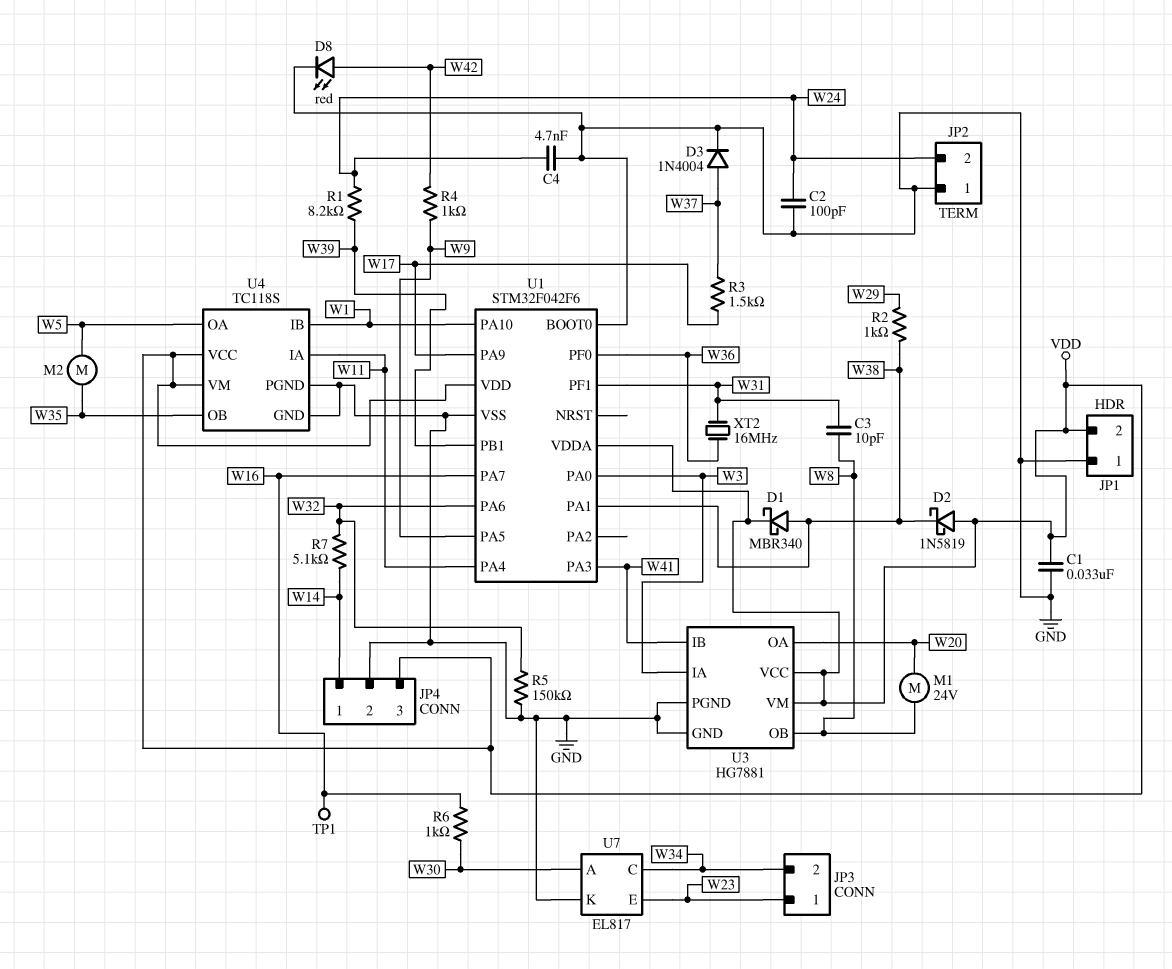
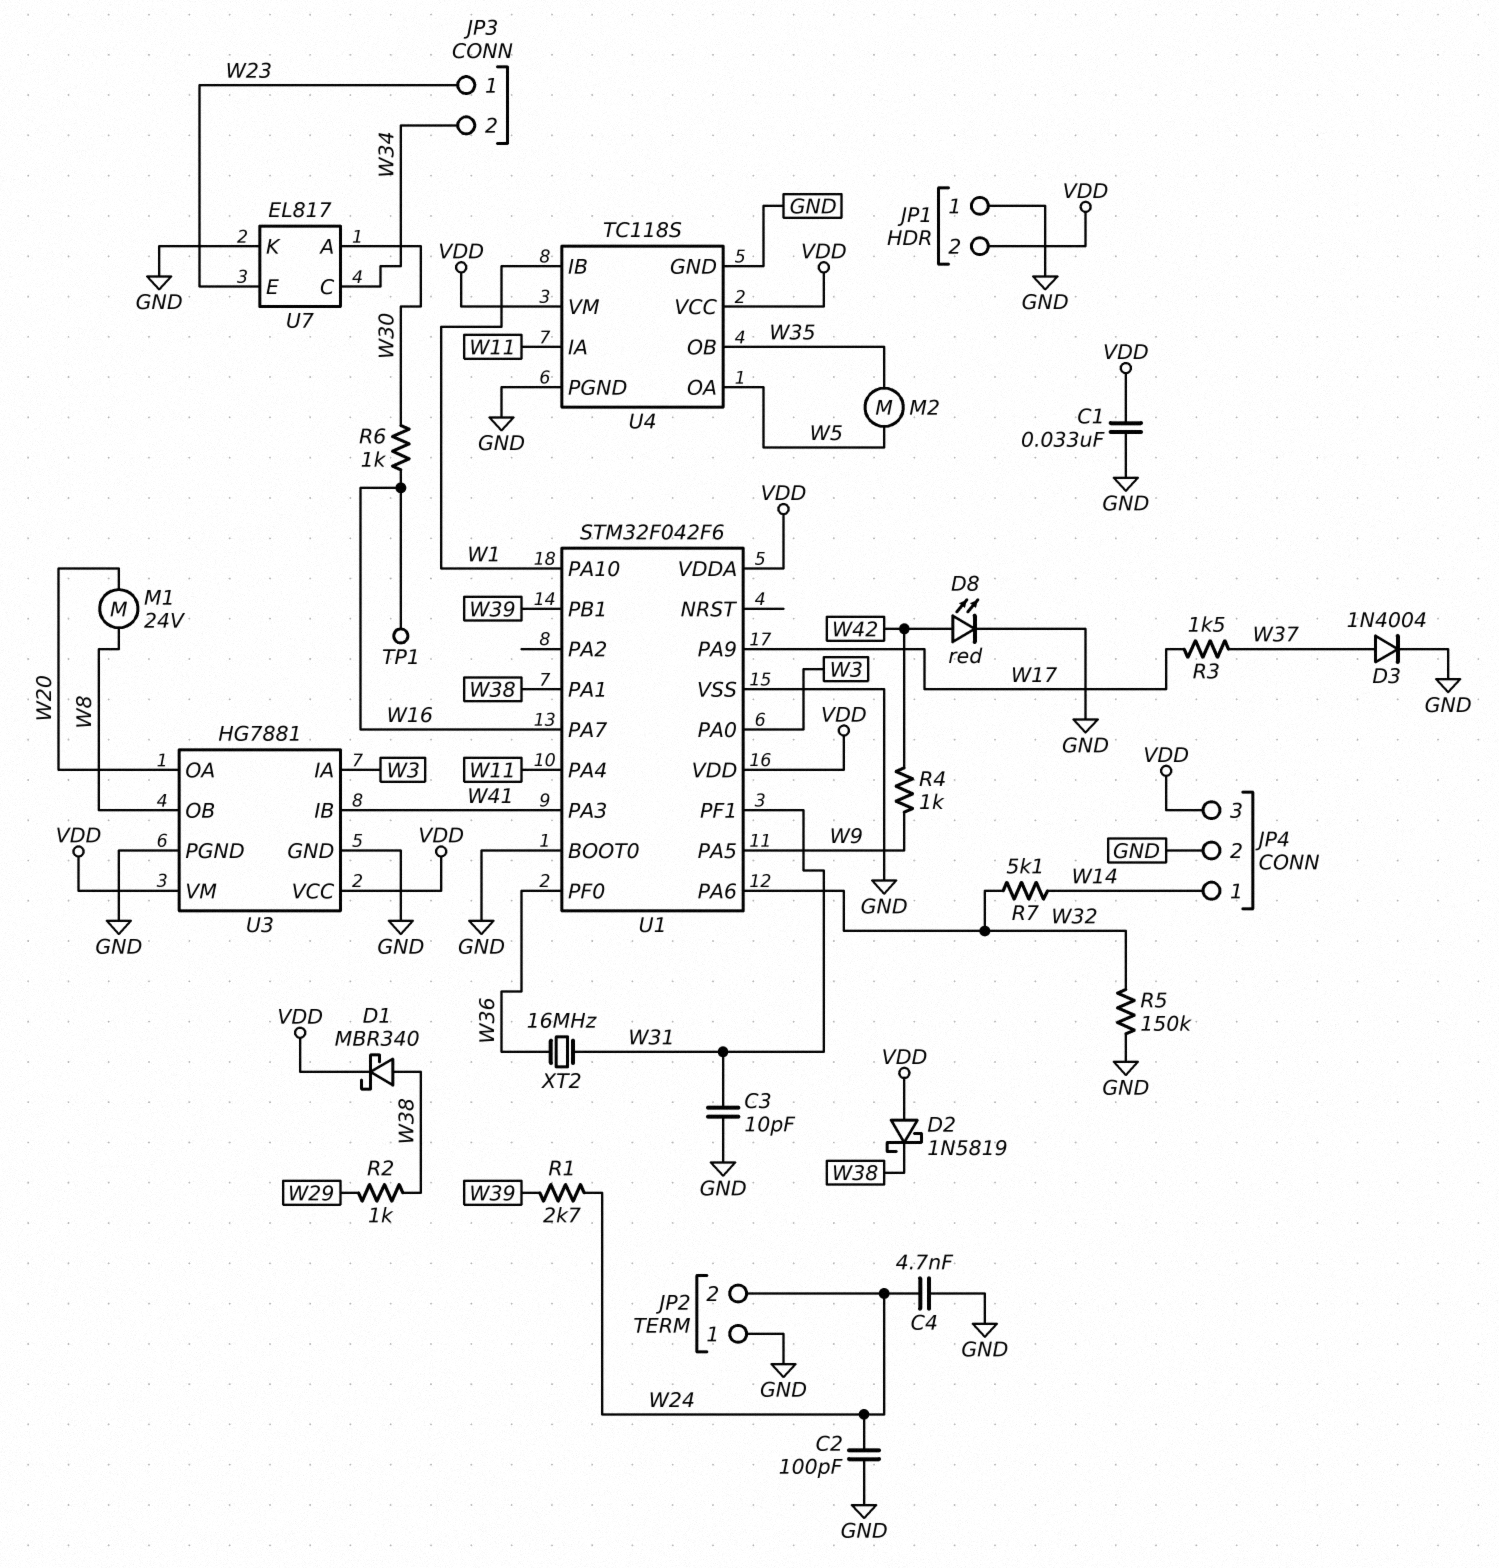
C3: 10pF (W8, W31) -> 10pF (GND, W31)
R1: 8.2k (W24, W39) -> 2.7k (W24, W39)

